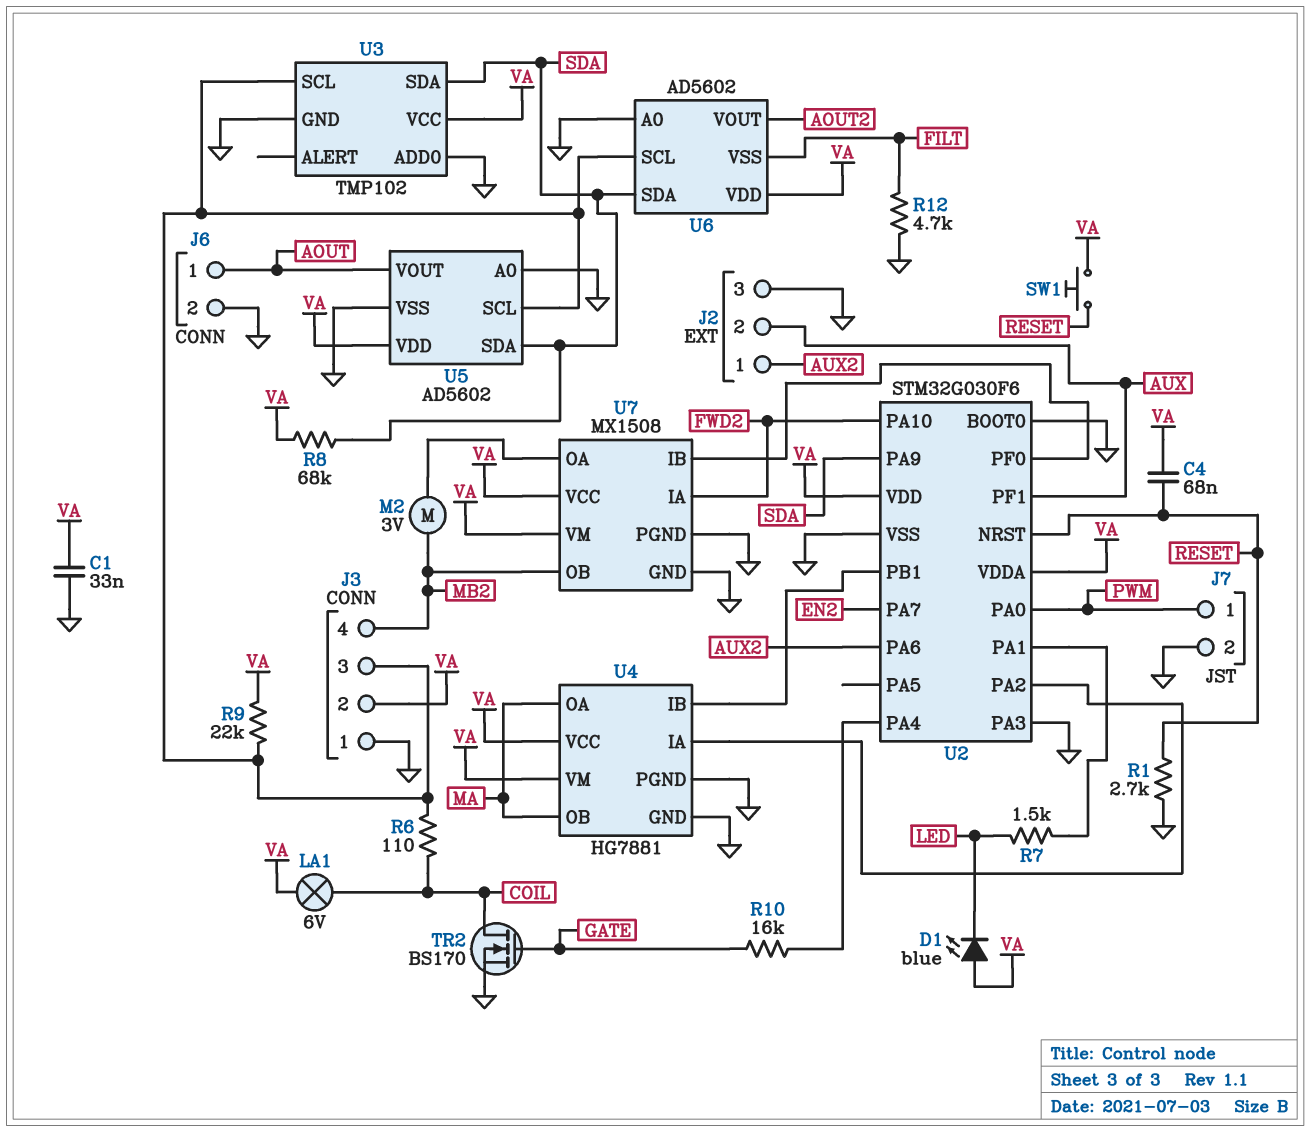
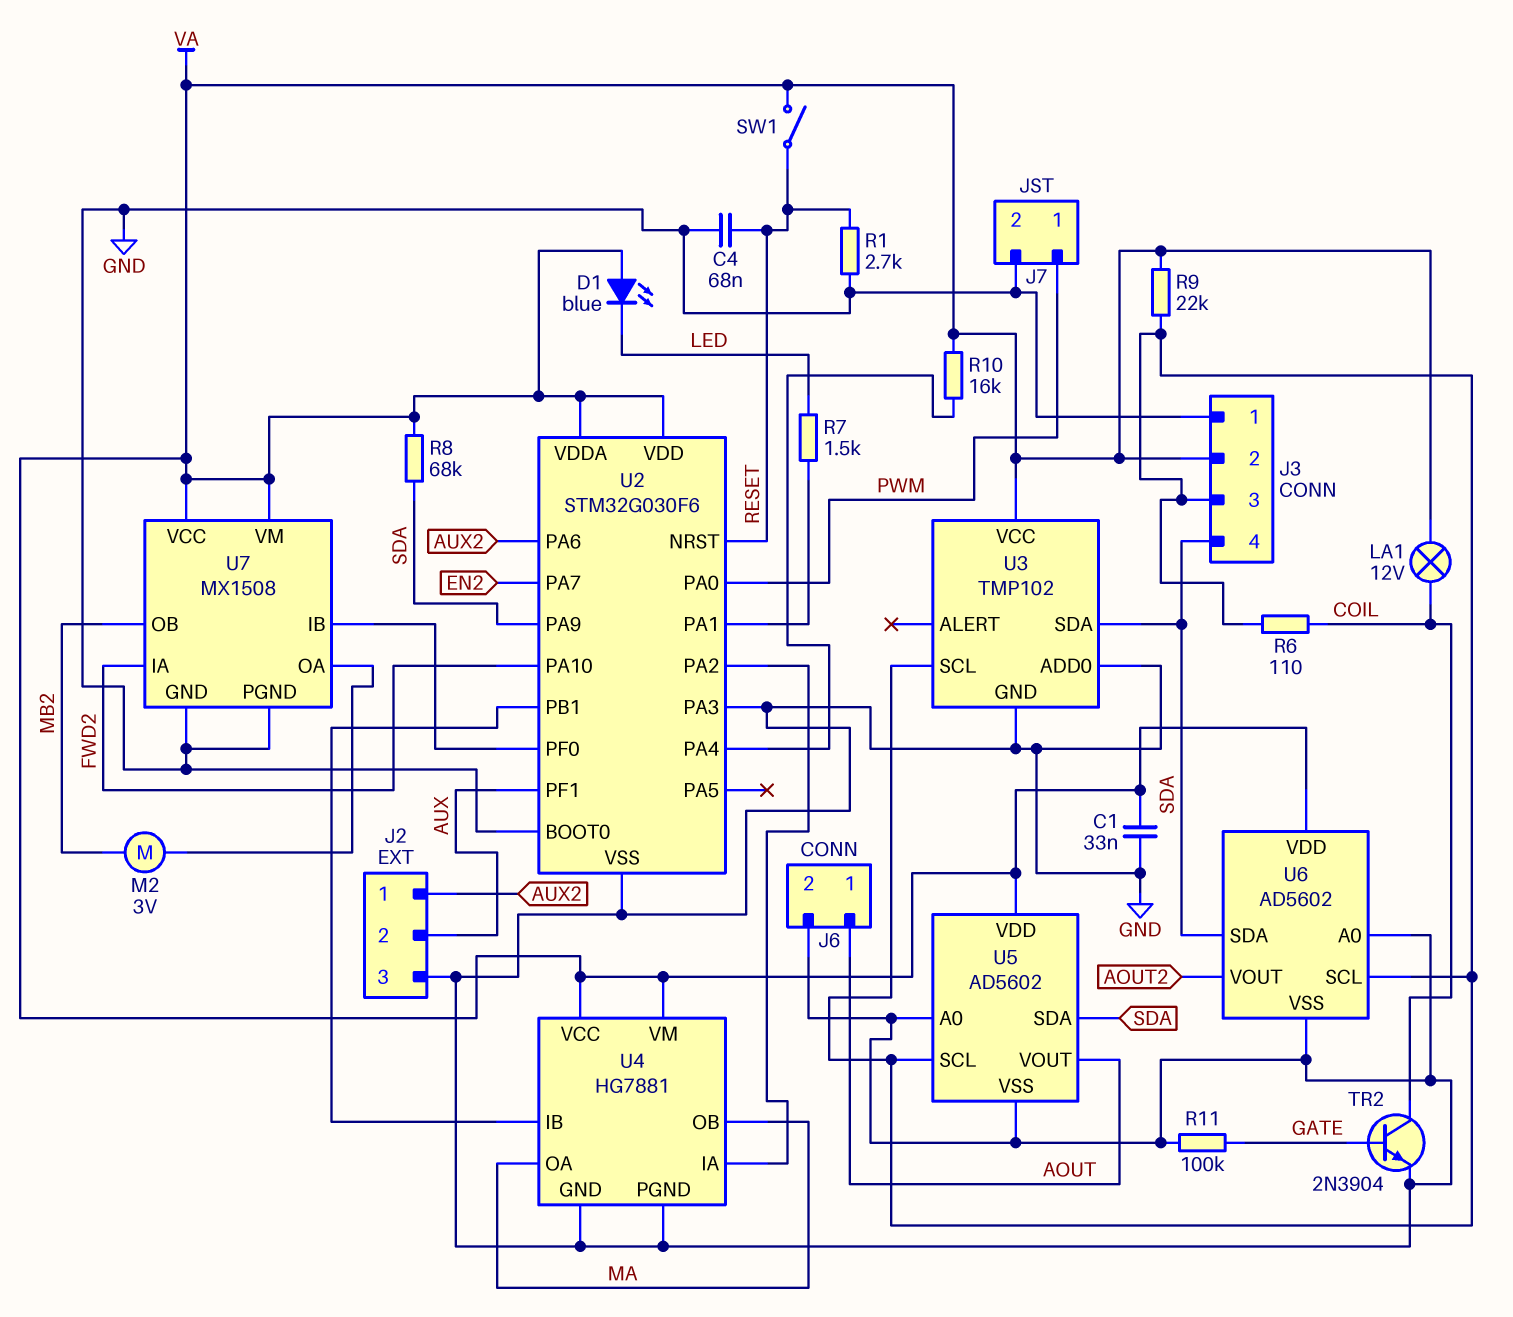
C4: 68nF (RESET, VA) -> 68nF (GND, RESET)
J3 pin 4: MB2 -> SDA
LA1: lamp 6V (COIL, VA) -> lamp 12V (COIL, VA)
R10: 16k (GATE, U2/PA4) -> 16k (U2/PA4, VA)
R11: none -> 100k (GATE, GND)
R12: 4.7k (FILT, GND) -> none
SW1: button (RESET, VA) -> switch (RESET, VA)
TR2: NMOS BS170 (G GATE, D COIL, S GND) -> NPN 2N3904 (B GATE, C COIL, E GND)
U6 pin VSS: FILT -> GND

